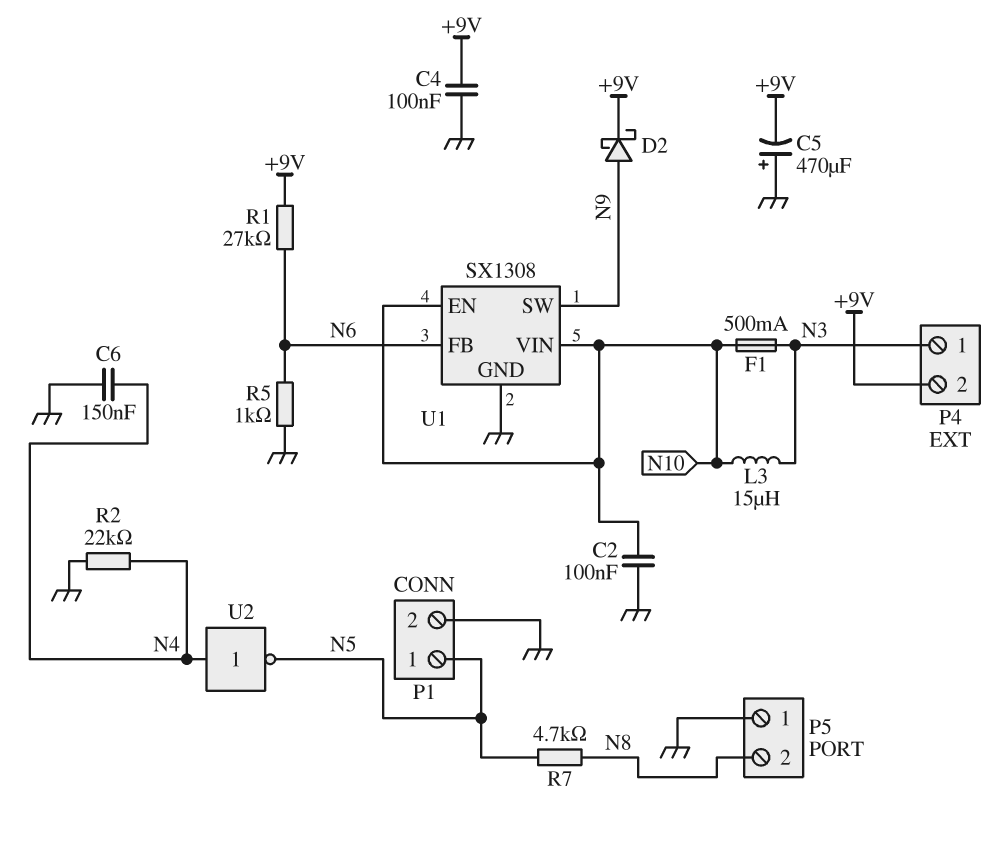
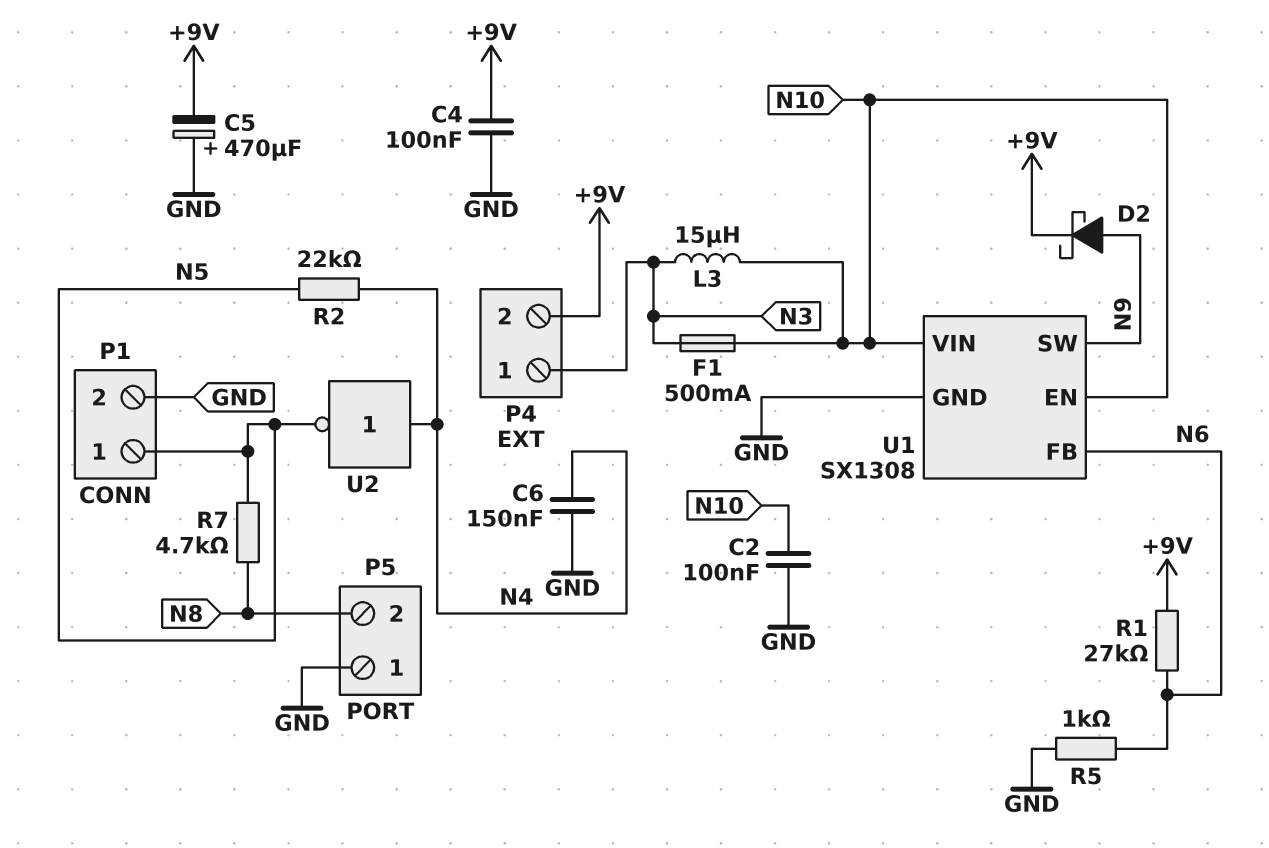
R2: 22k (GND, N4) -> 22k (N4, N5)

